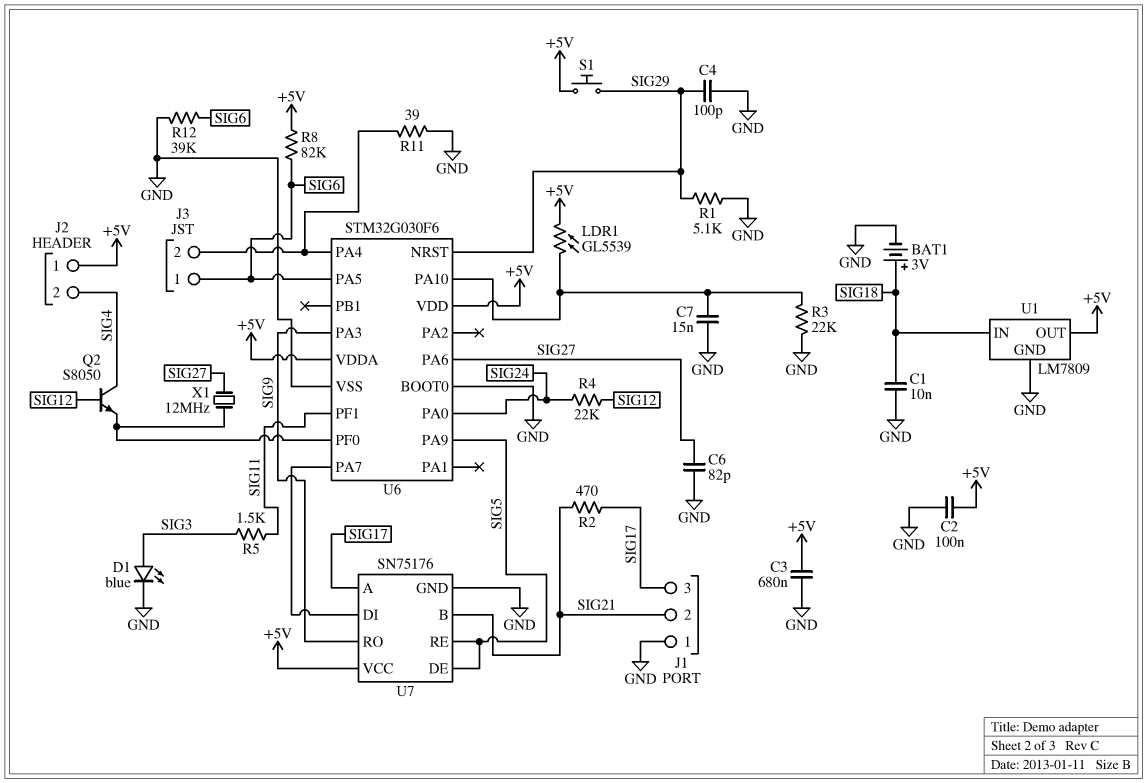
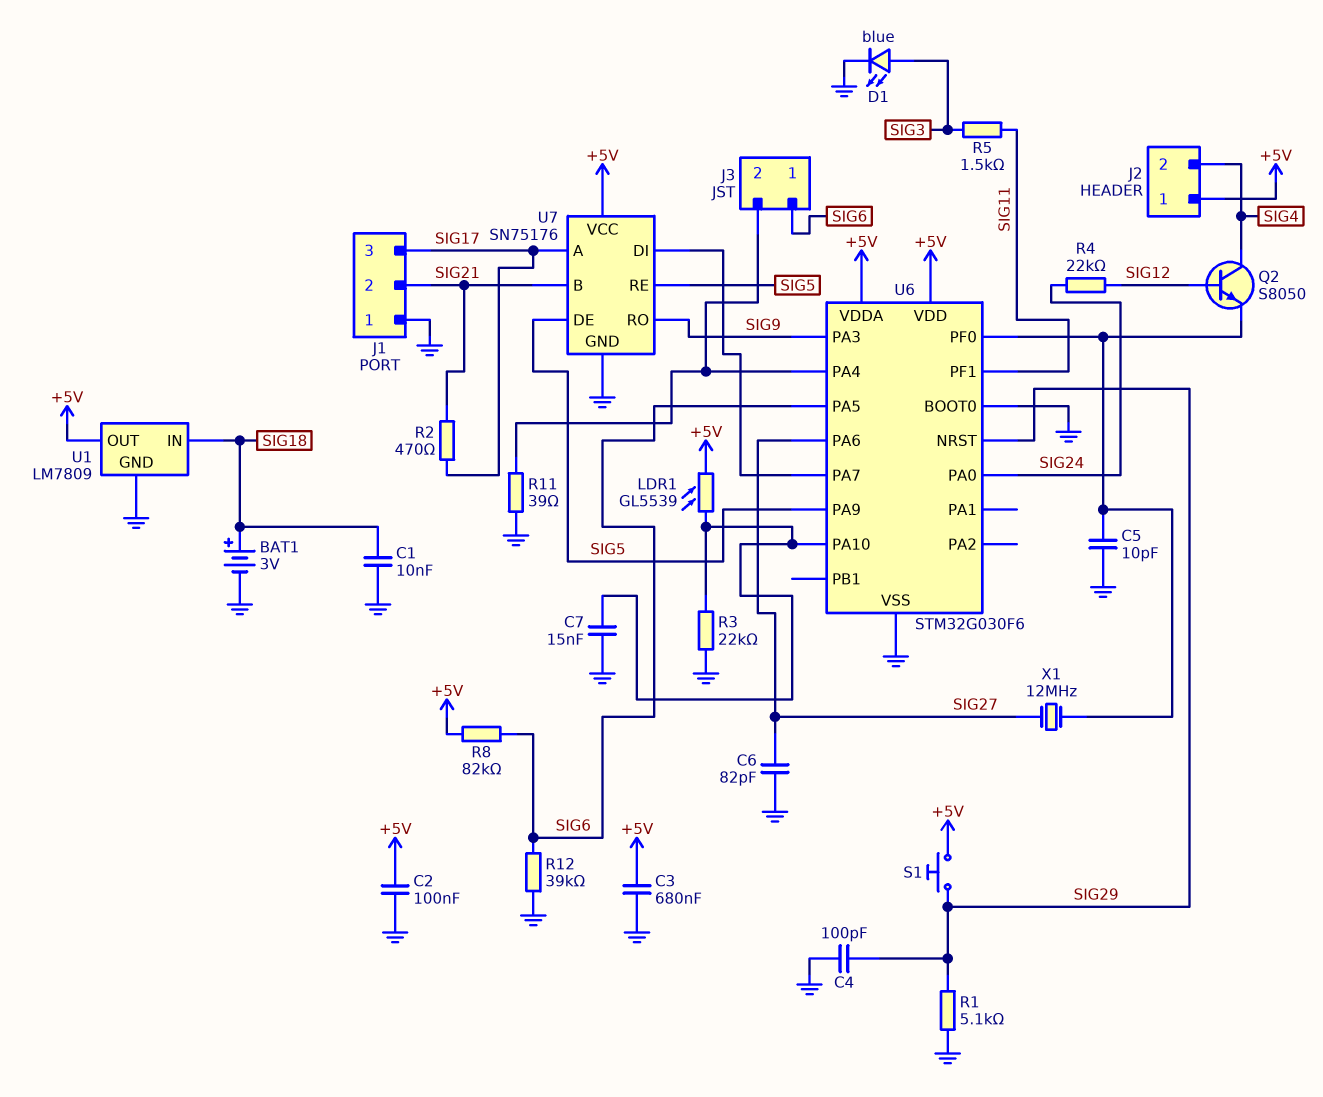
C5: none -> 10pF (GND, U6/PF0)

